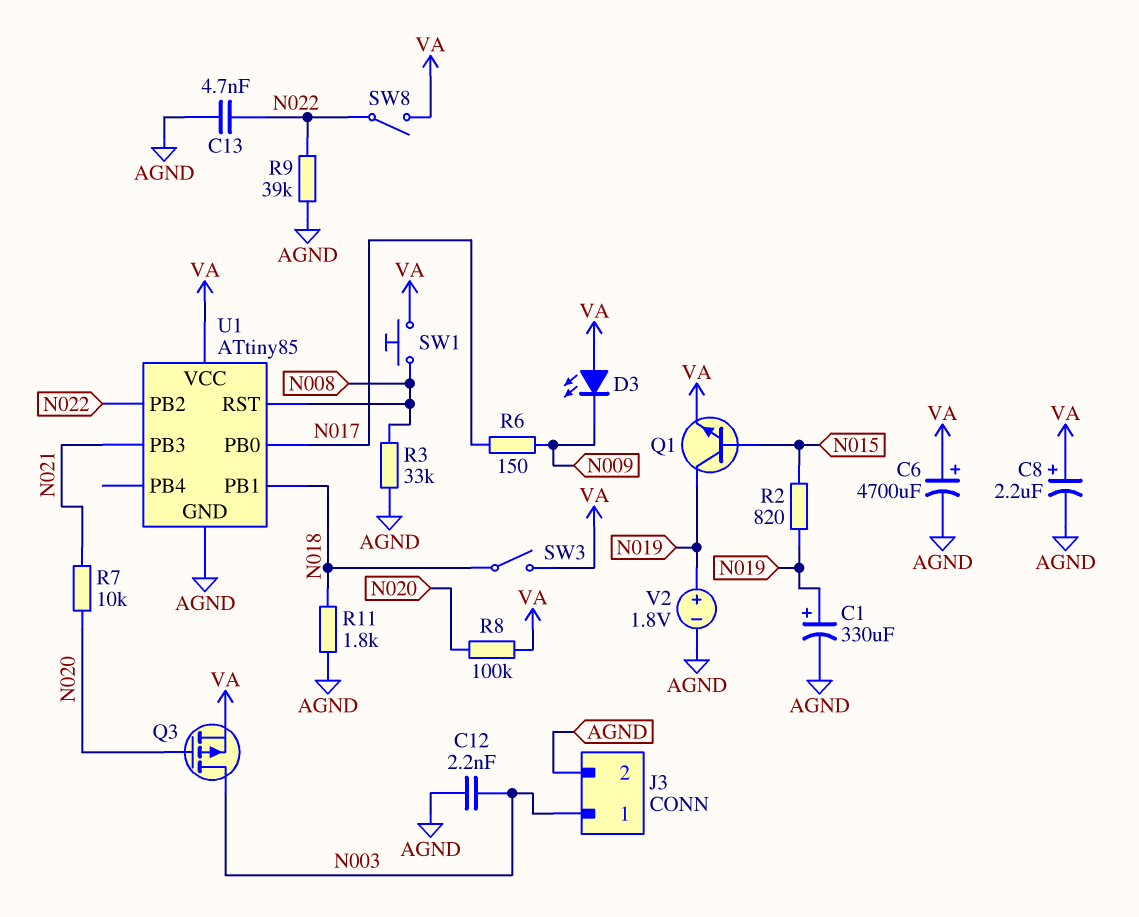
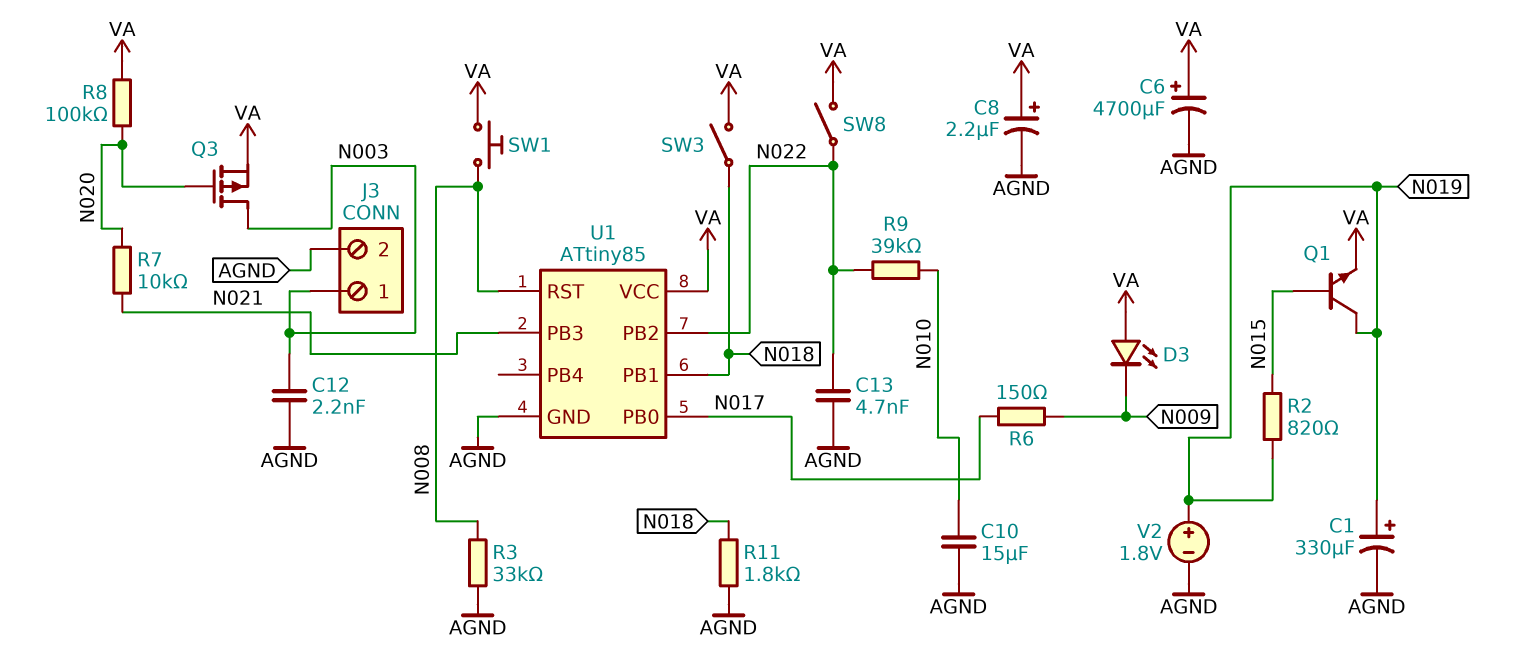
C10: none -> 15uF (AGND, N010)
R9: 39k (AGND, N022) -> 39k (N010, N022)

